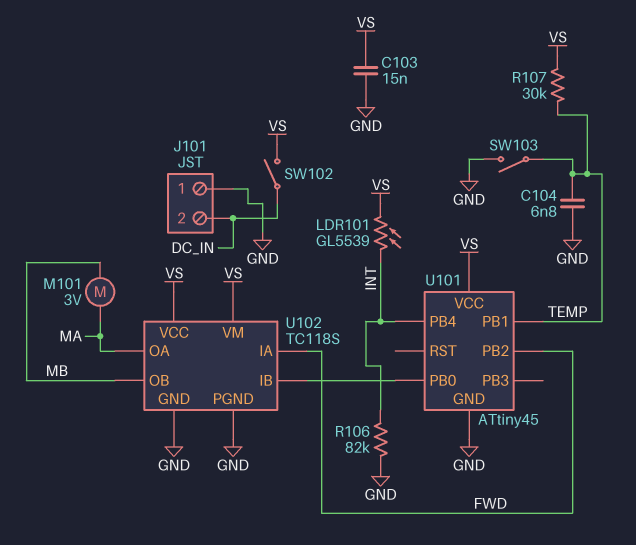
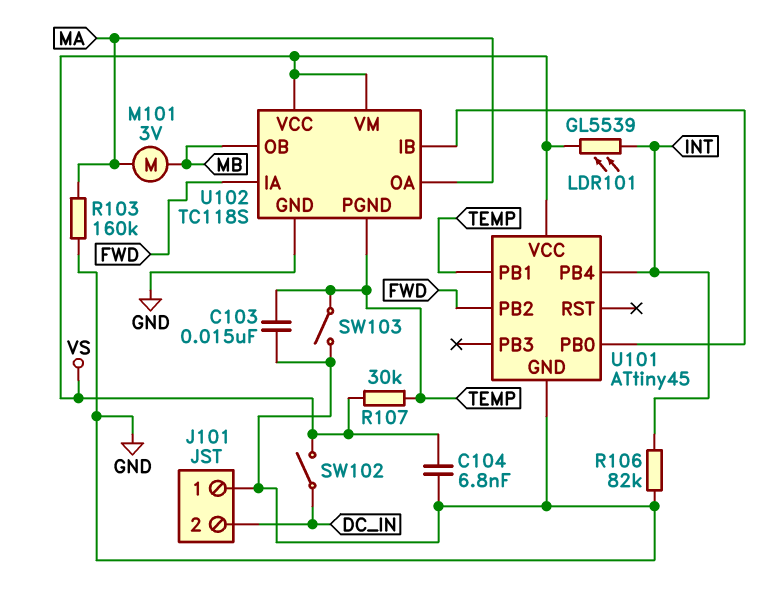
C103: 15nF (GND, VS) -> 15nF (GND, TEMP)
C104: 6.8nF (GND, TEMP) -> 6.8nF (GND, VS)
R103: none -> 160k (GND, MA)
U102 pin PGND: GND -> TEMP

